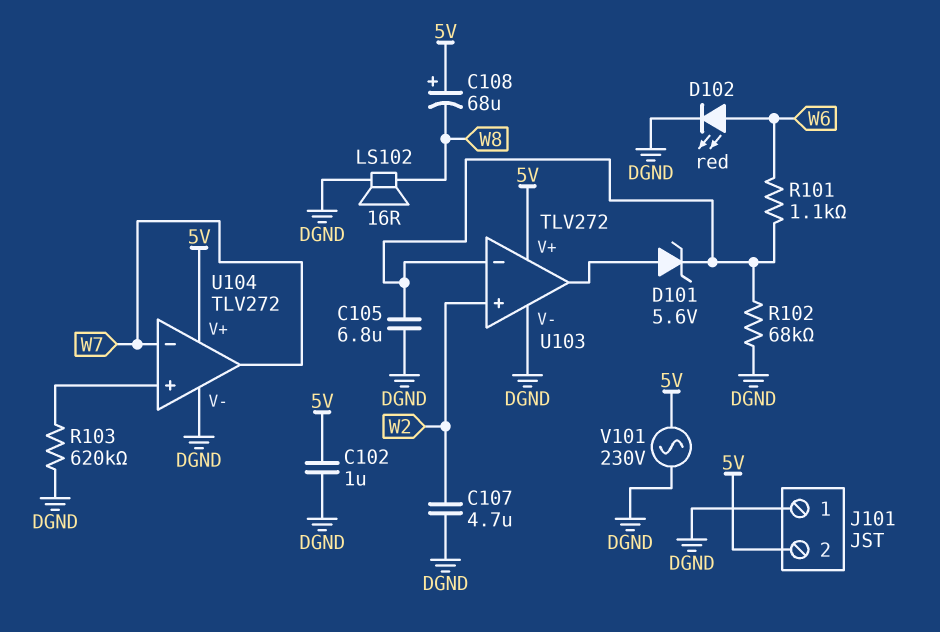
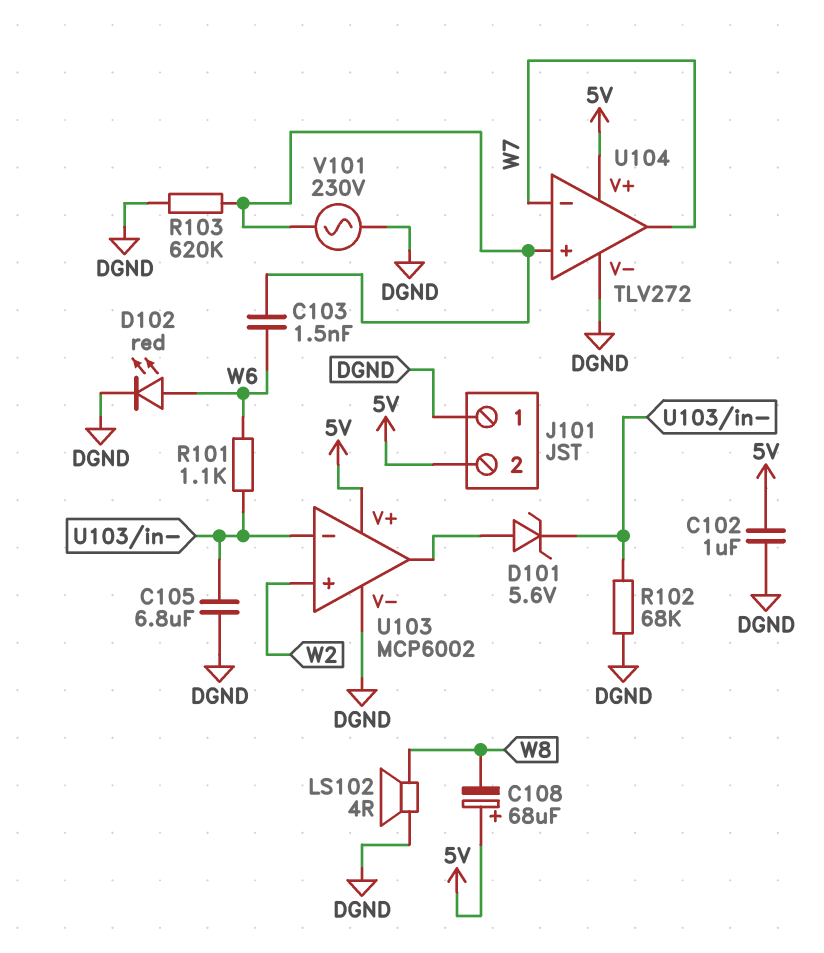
C103: none -> 1.5nF (U104/in+, W6)
C107: 4.7uF (DGND, W2) -> none
LS102: speaker 16R (DGND, W8) -> speaker 4R (DGND, W8)
U103: TLV272 -> MCP6002
V101: AC 230V (5V, DGND) -> AC 230V (DGND, U104/in+)

